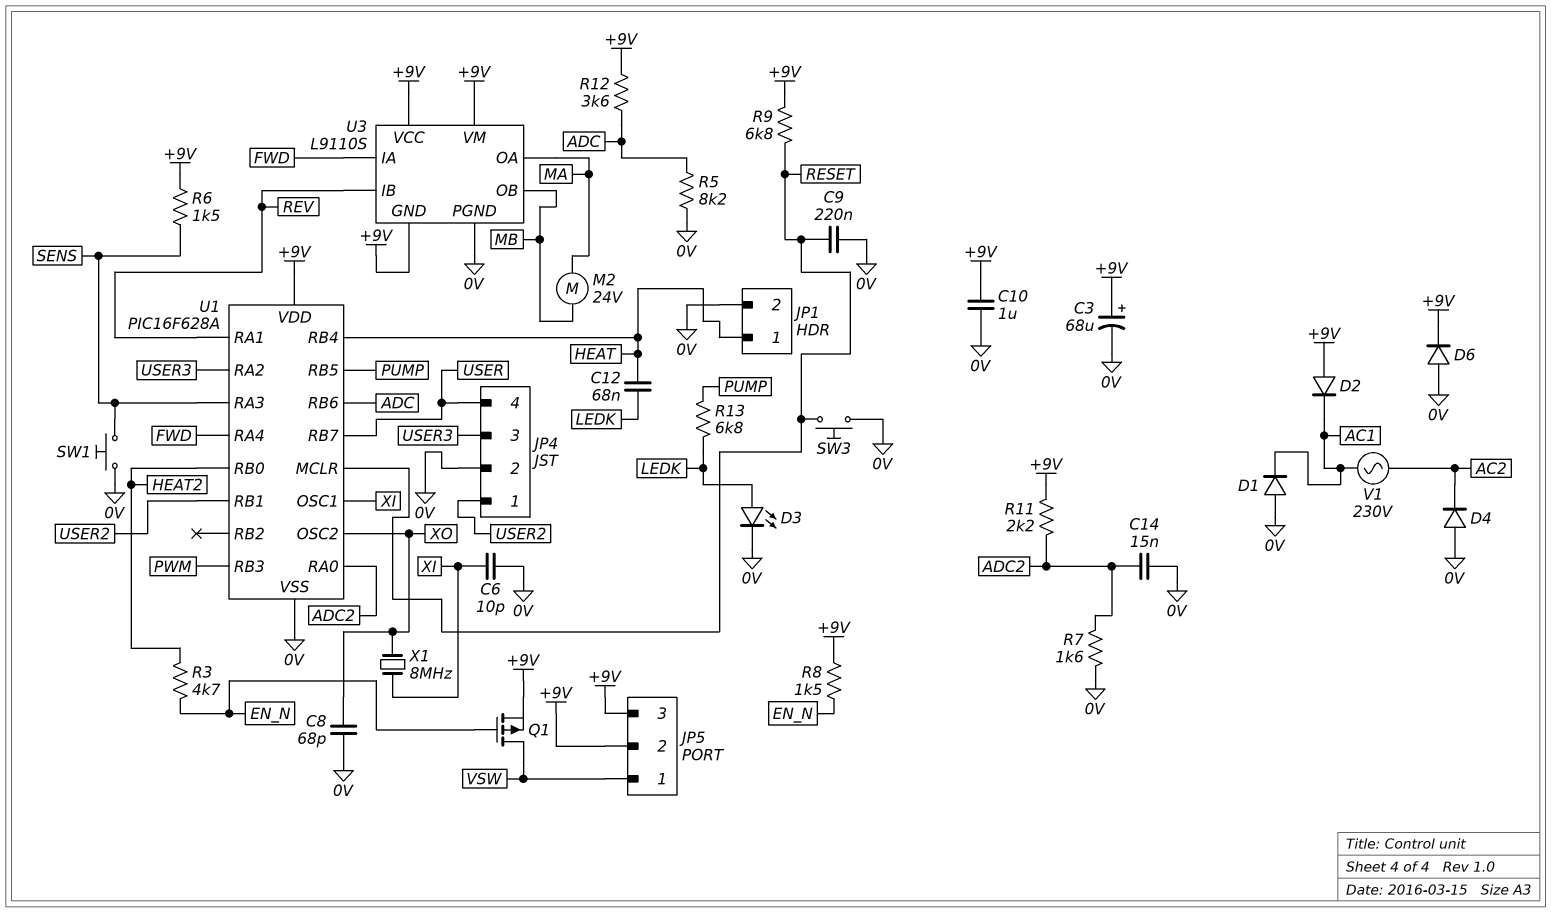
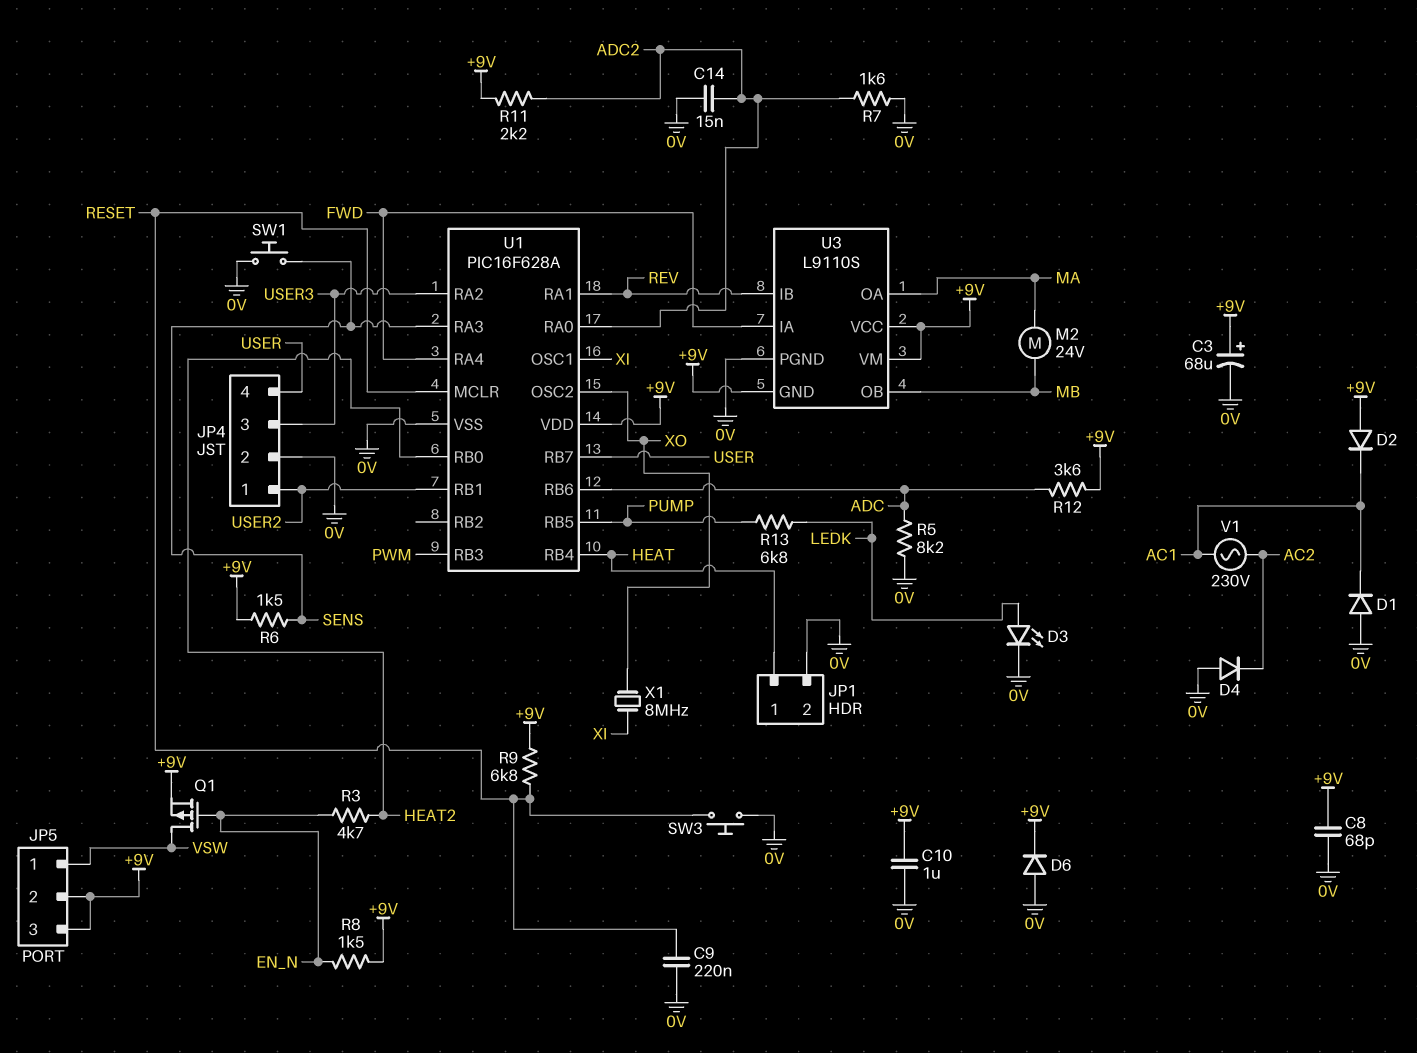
C6: 10pF (0V, XI) -> none
C8: 68pF (0V, XO) -> 68pF (+9V, 0V)
C12: 68nF (HEAT, LEDK) -> none

